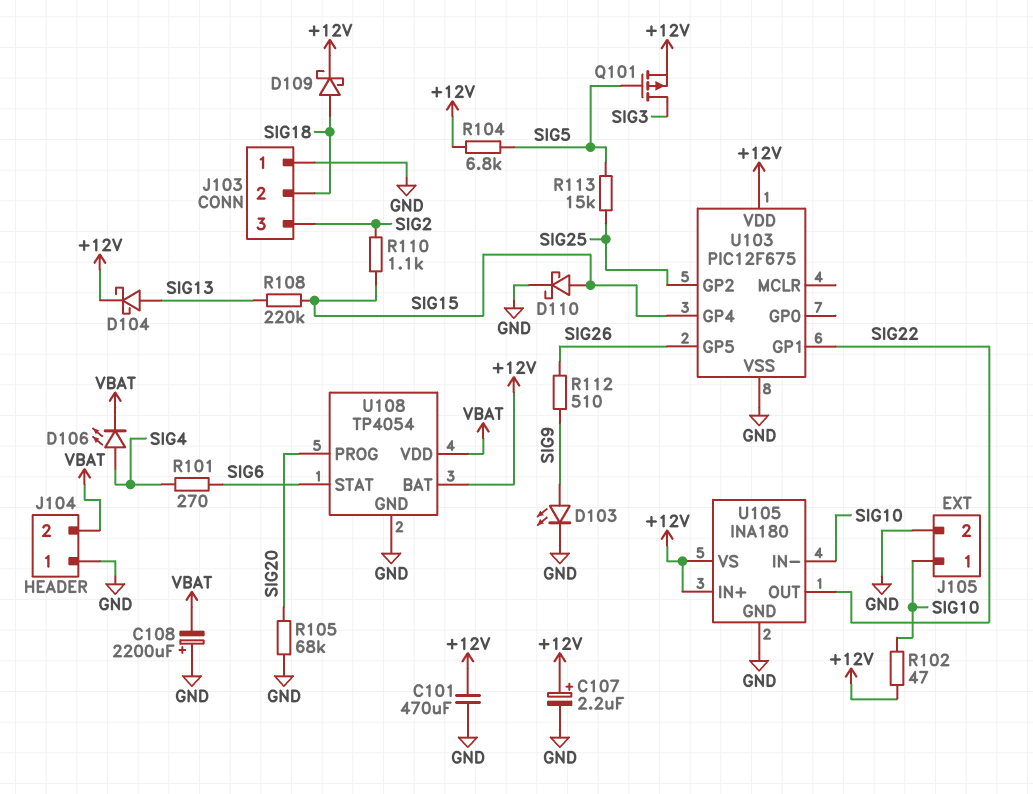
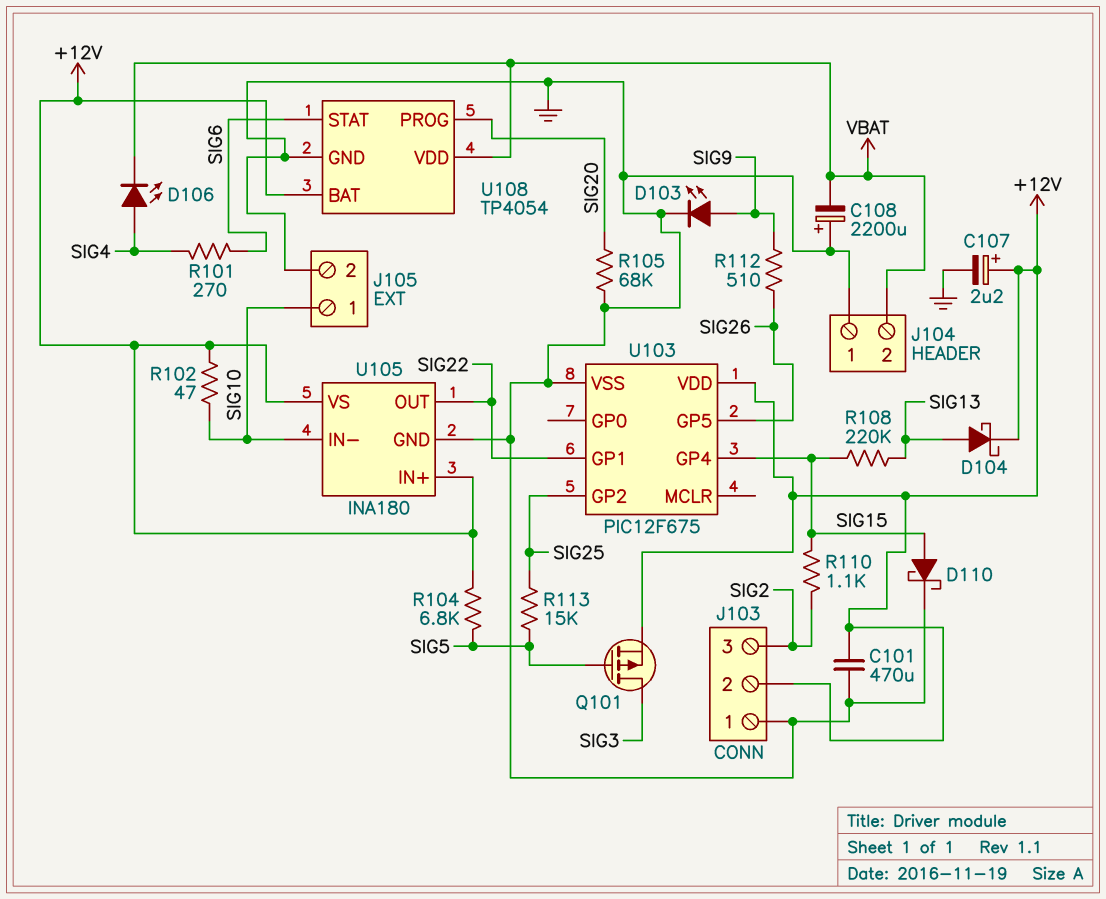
D109: schottky (A SIG18, K +12V) -> none
J103 pin 2: SIG18 -> +12V

